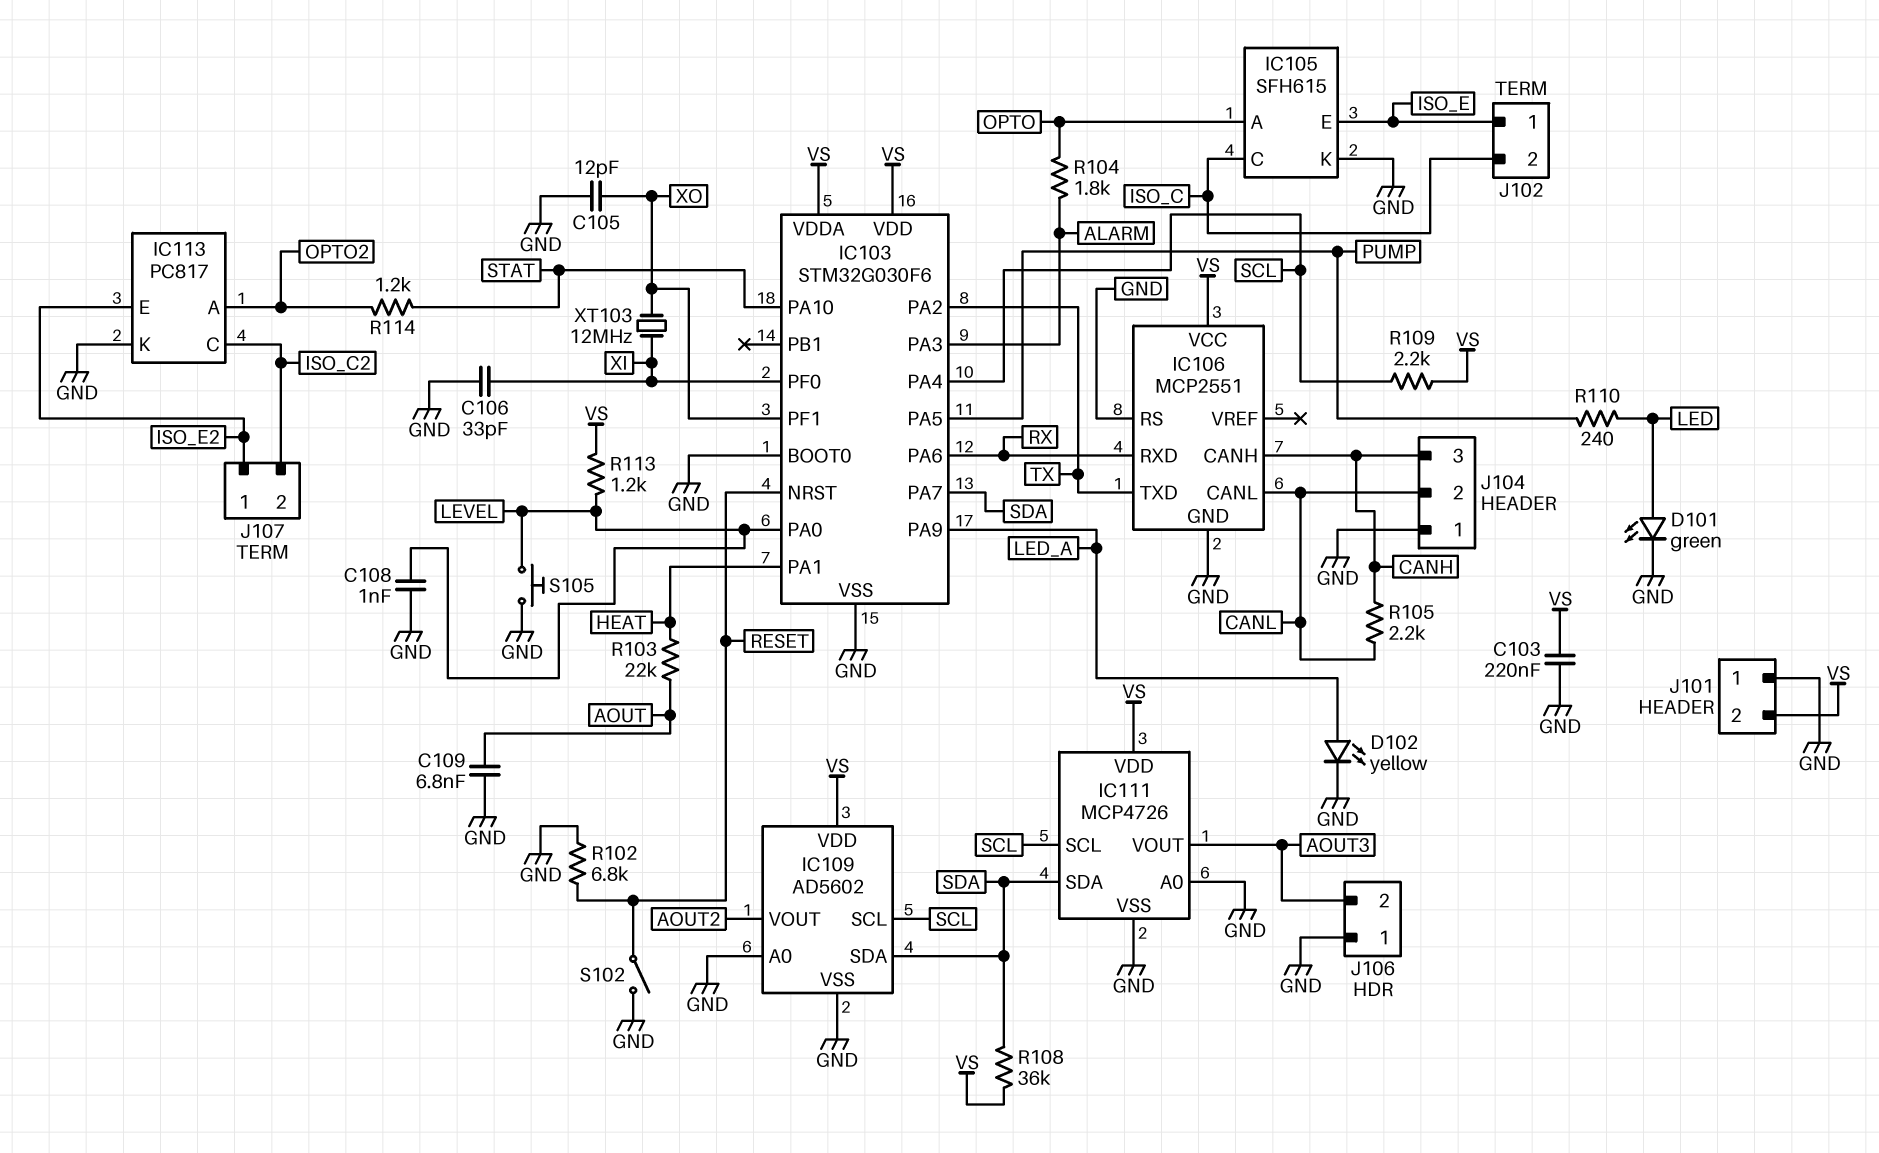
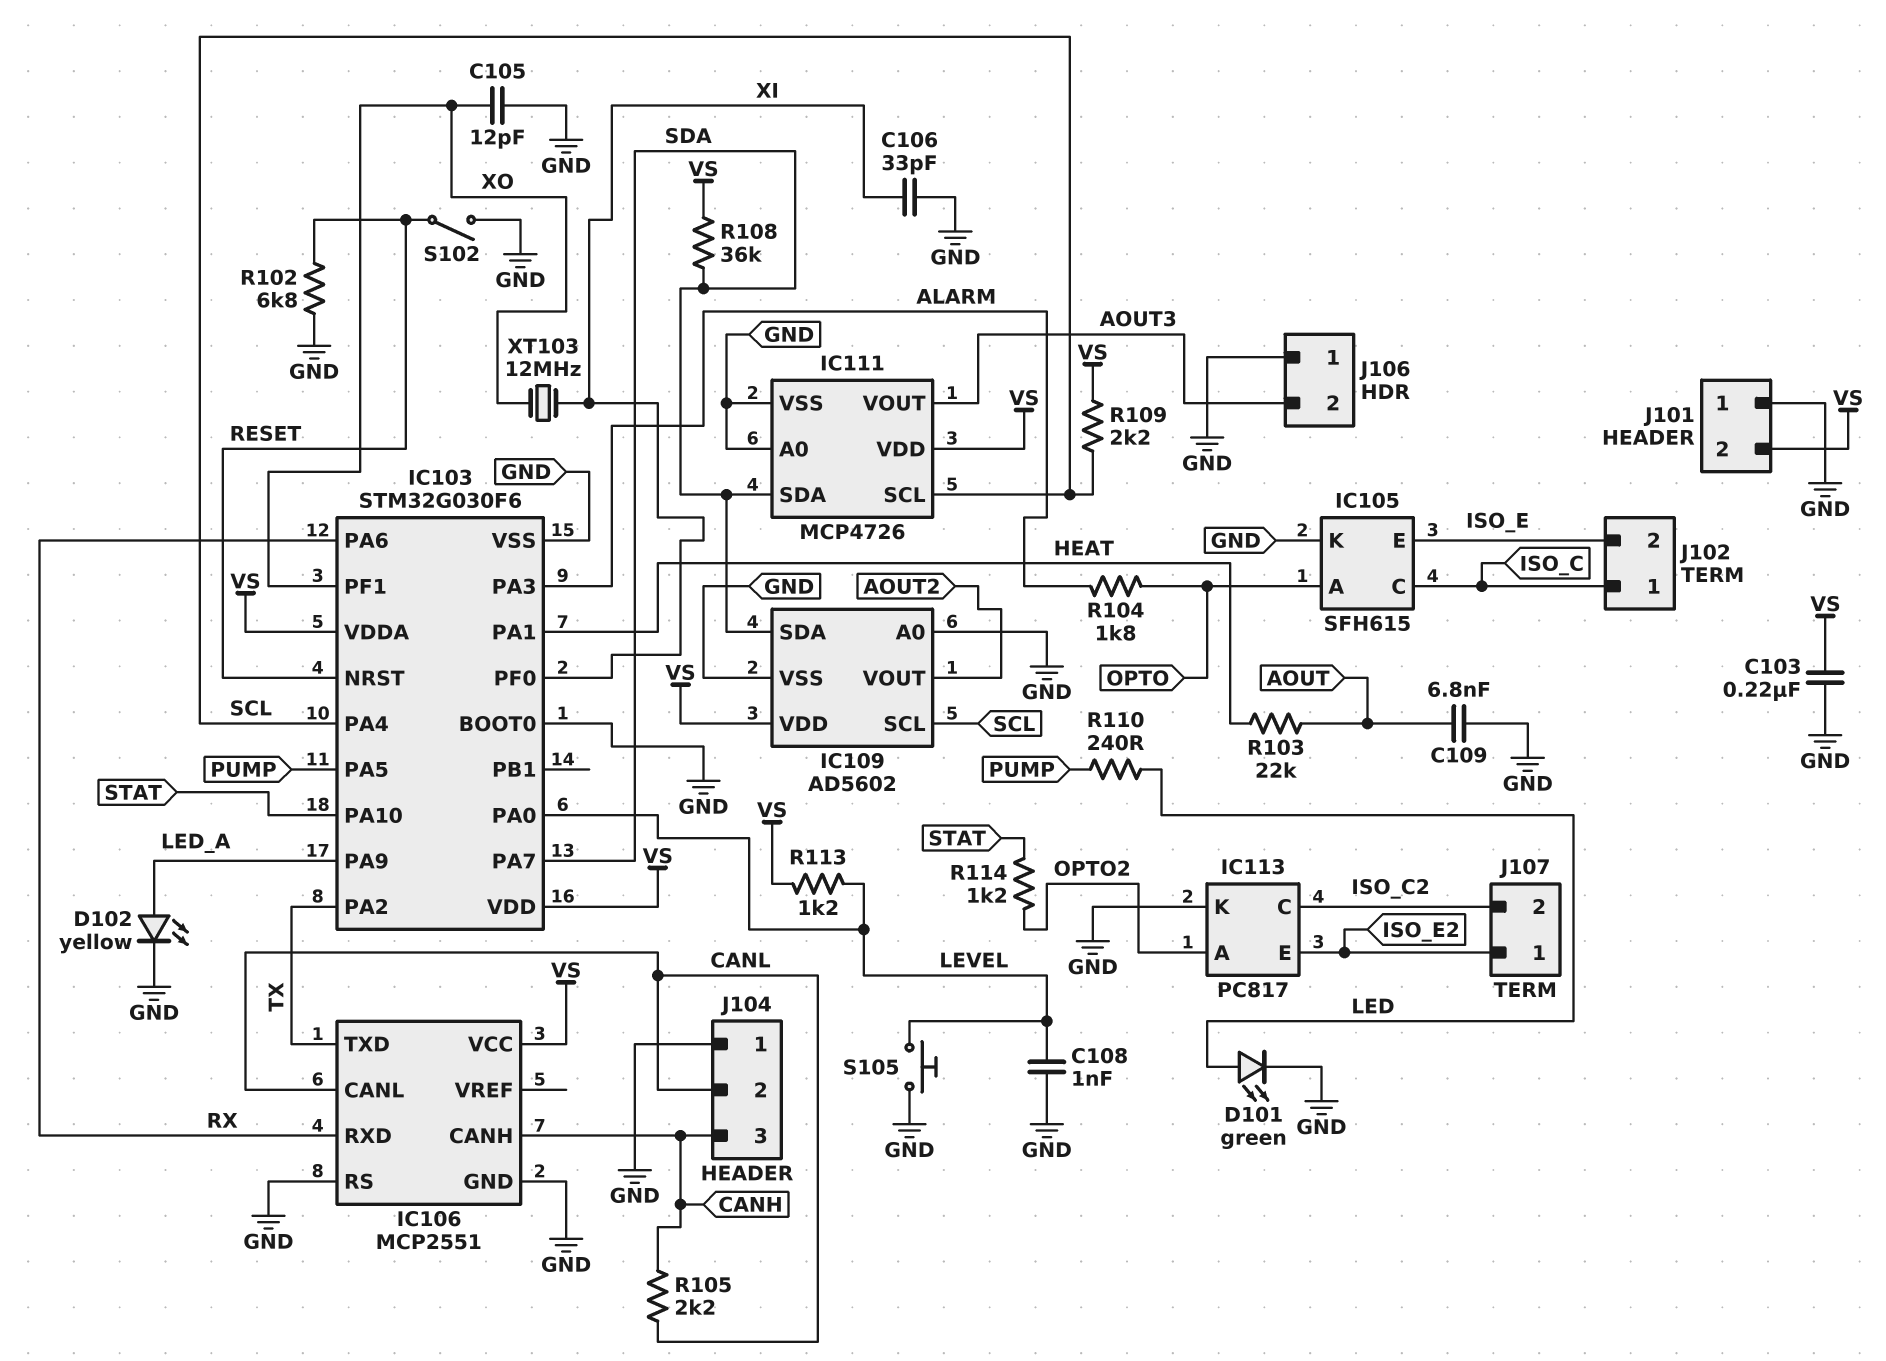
J102 pin 1: ISO_E -> ISO_C
J102 pin 2: ISO_C -> ISO_E

